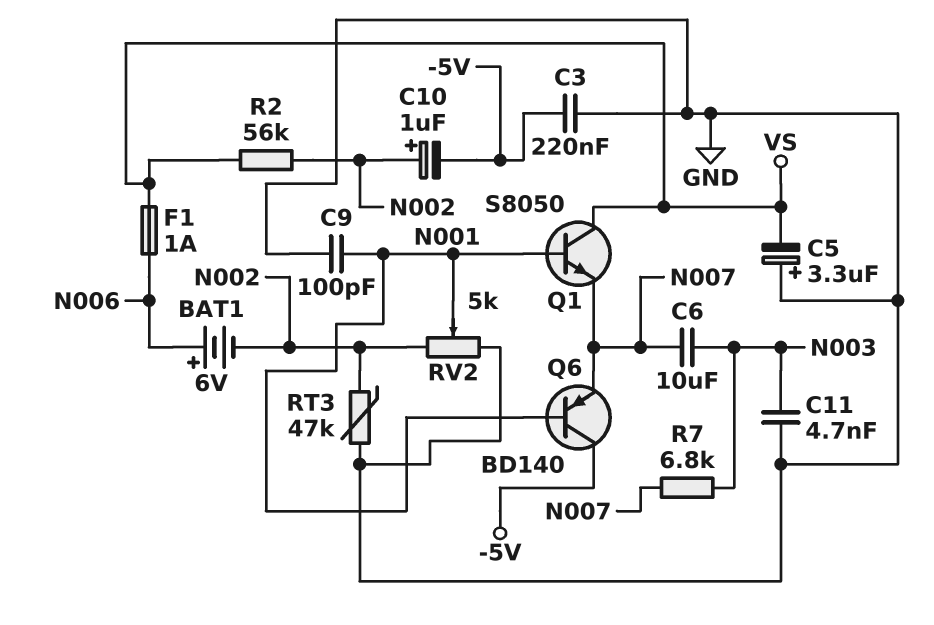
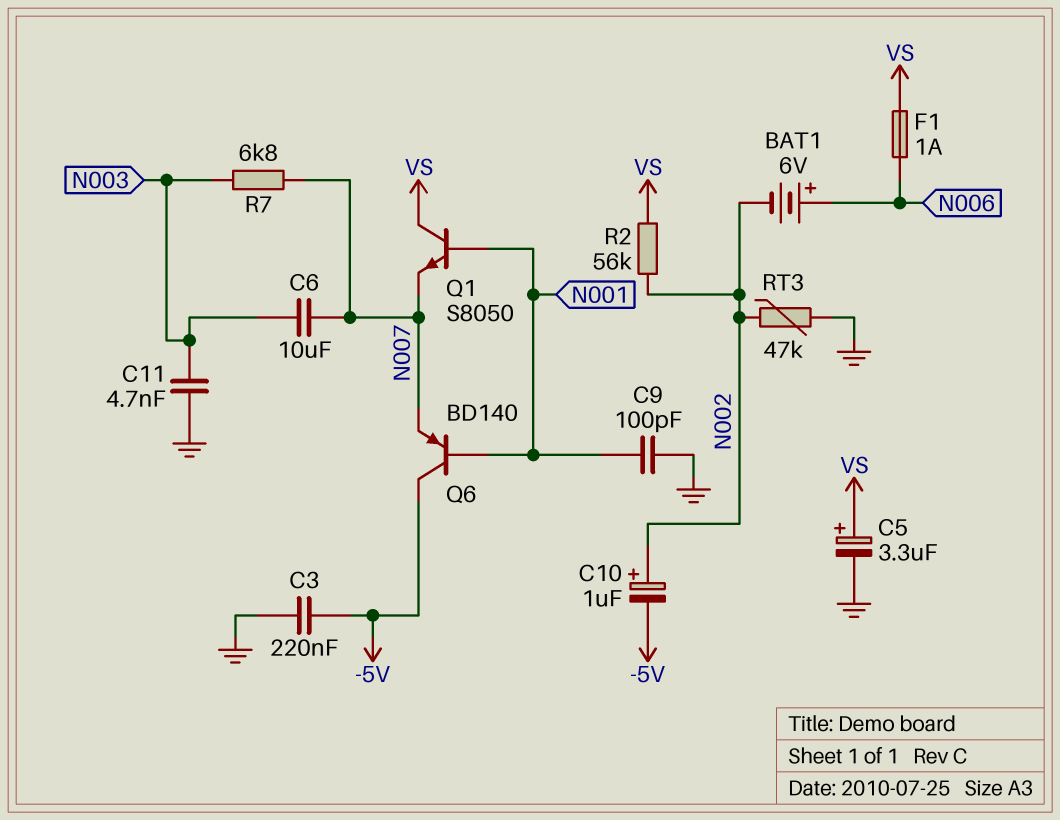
C5: 3.3uF (plus GND, minus VS) -> 3.3uF (plus VS, minus GND)
RV2: 5k (GND, N002, wiper N001) -> none

